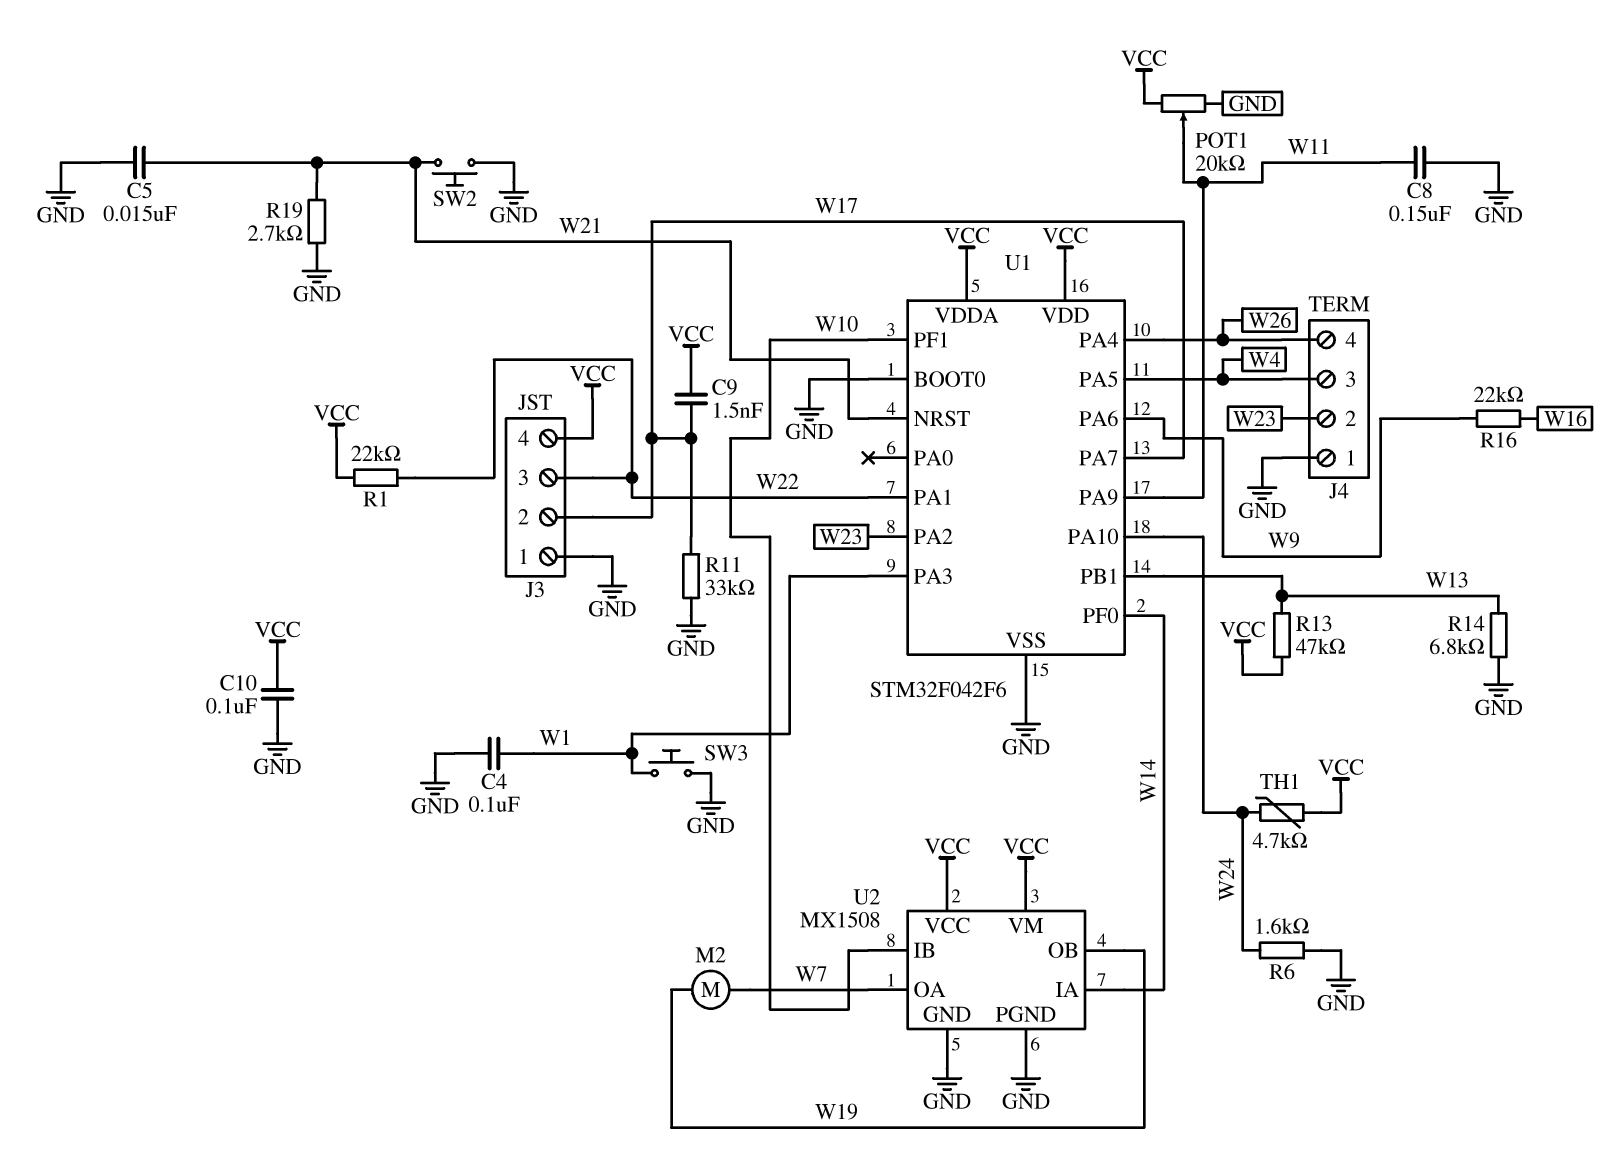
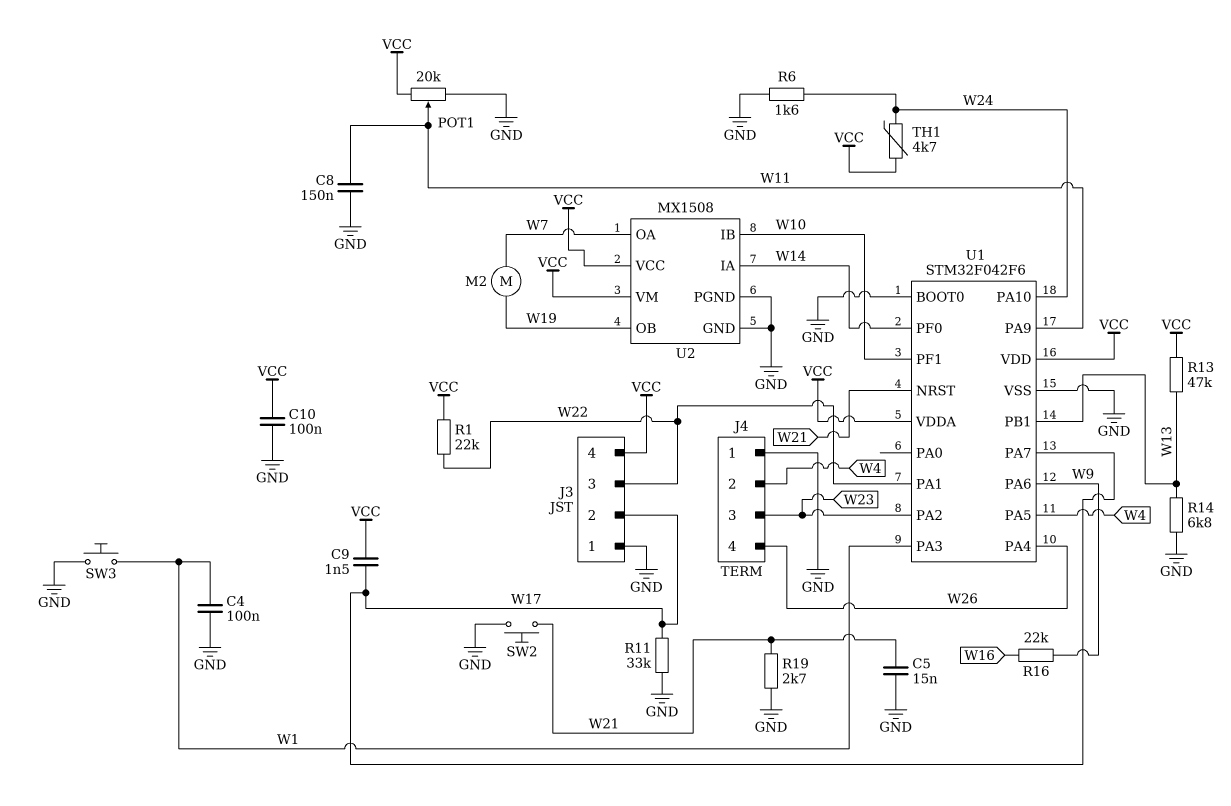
J4 pin 2: W23 -> W4
J4 pin 3: W4 -> W23

